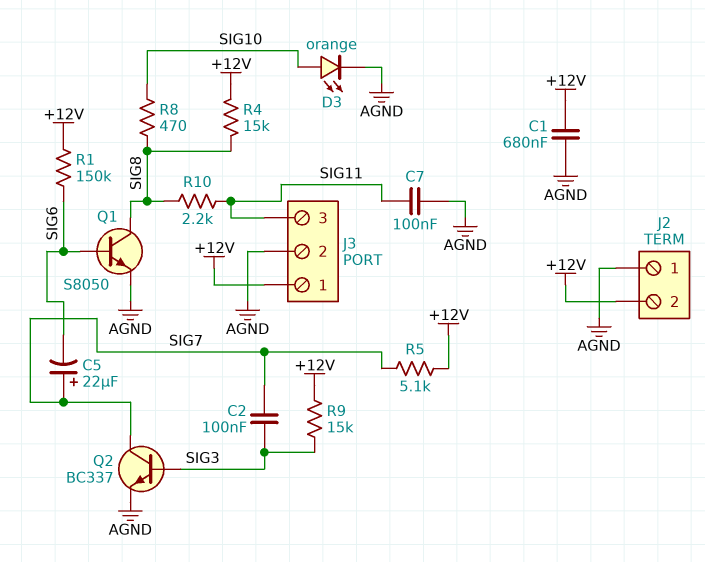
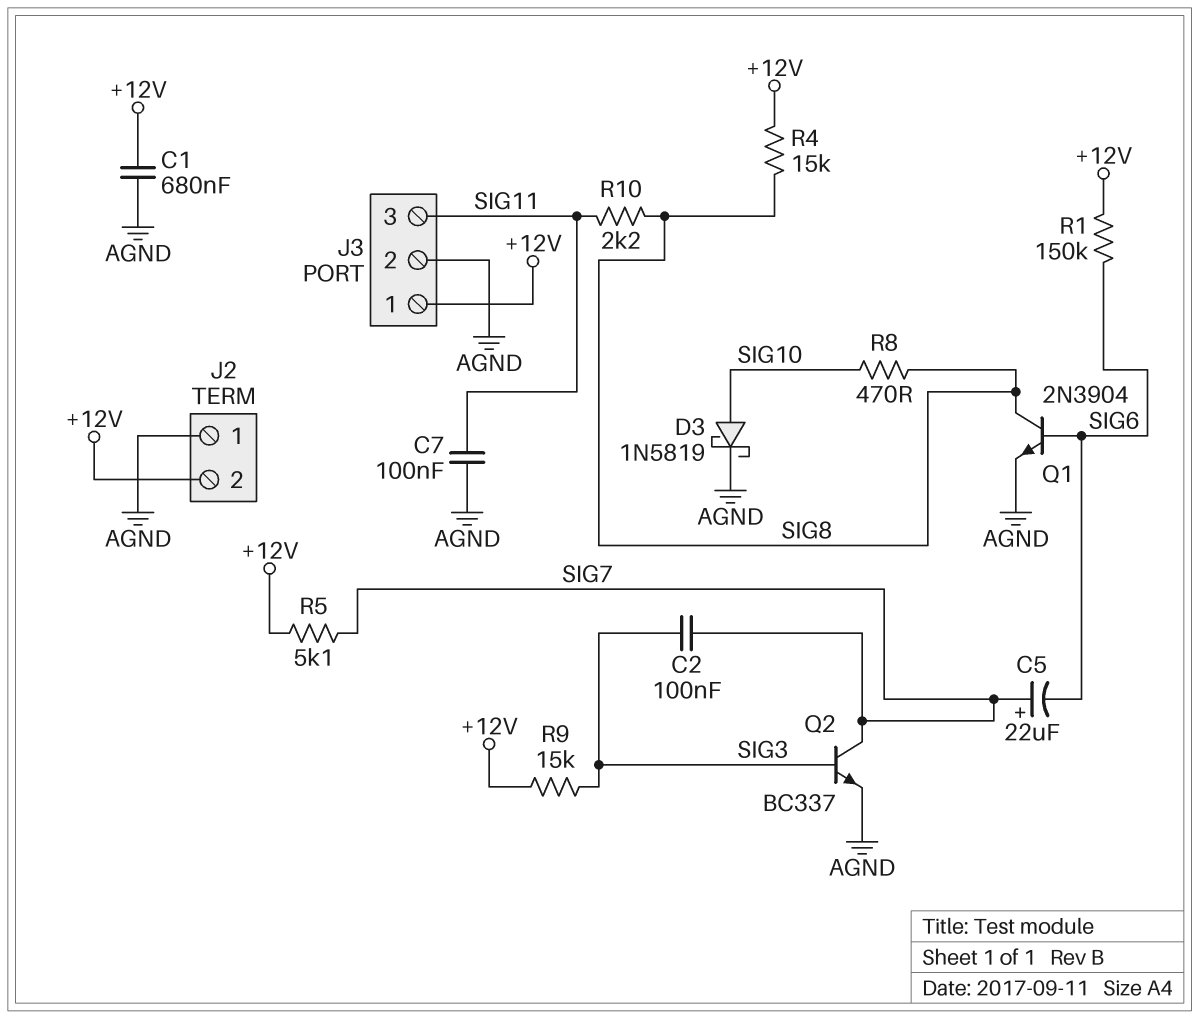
D3: LED orange (A SIG10, K AGND) -> schottky 1N5819 (A SIG10, K AGND)
Q1: NPN S8050 (B SIG6, C SIG8, E AGND) -> NPN 2N3904 (B SIG6, C SIG8, E AGND)

